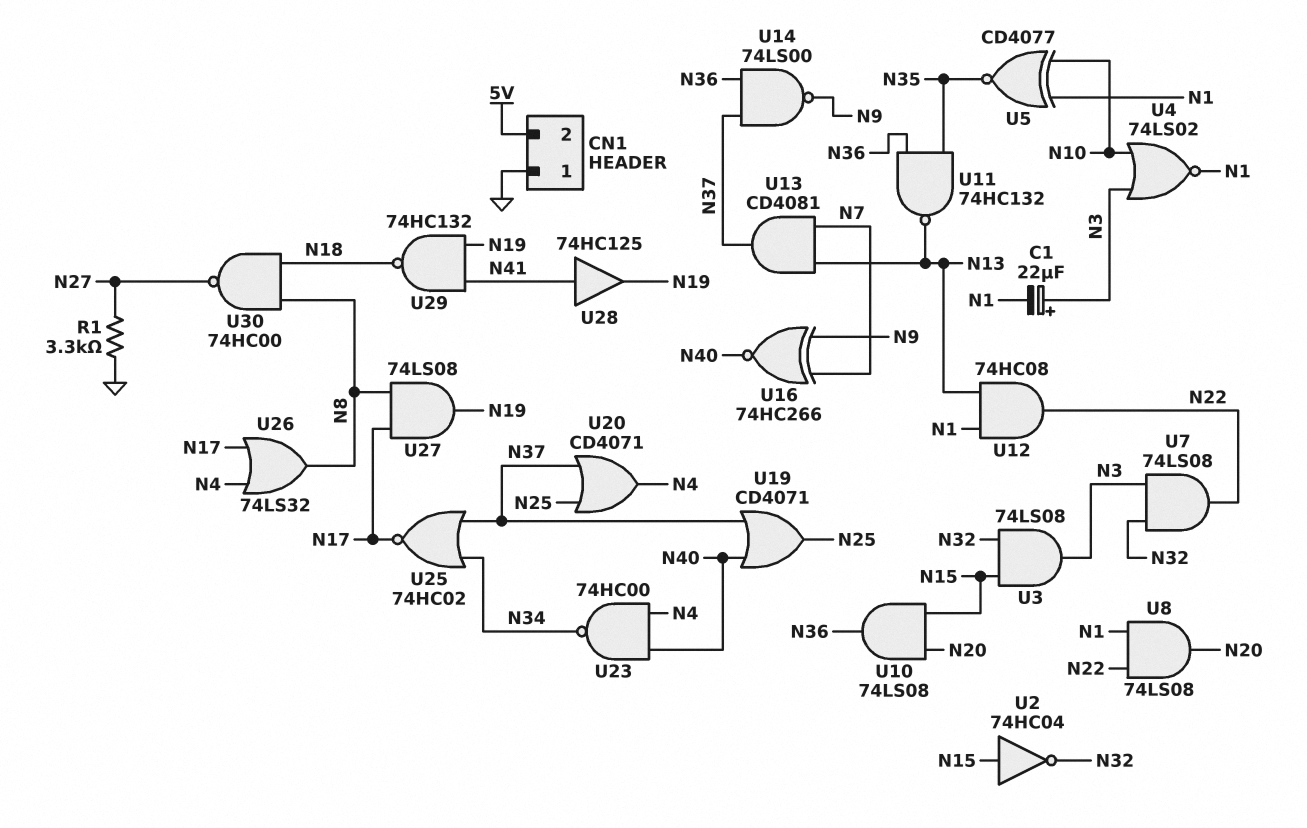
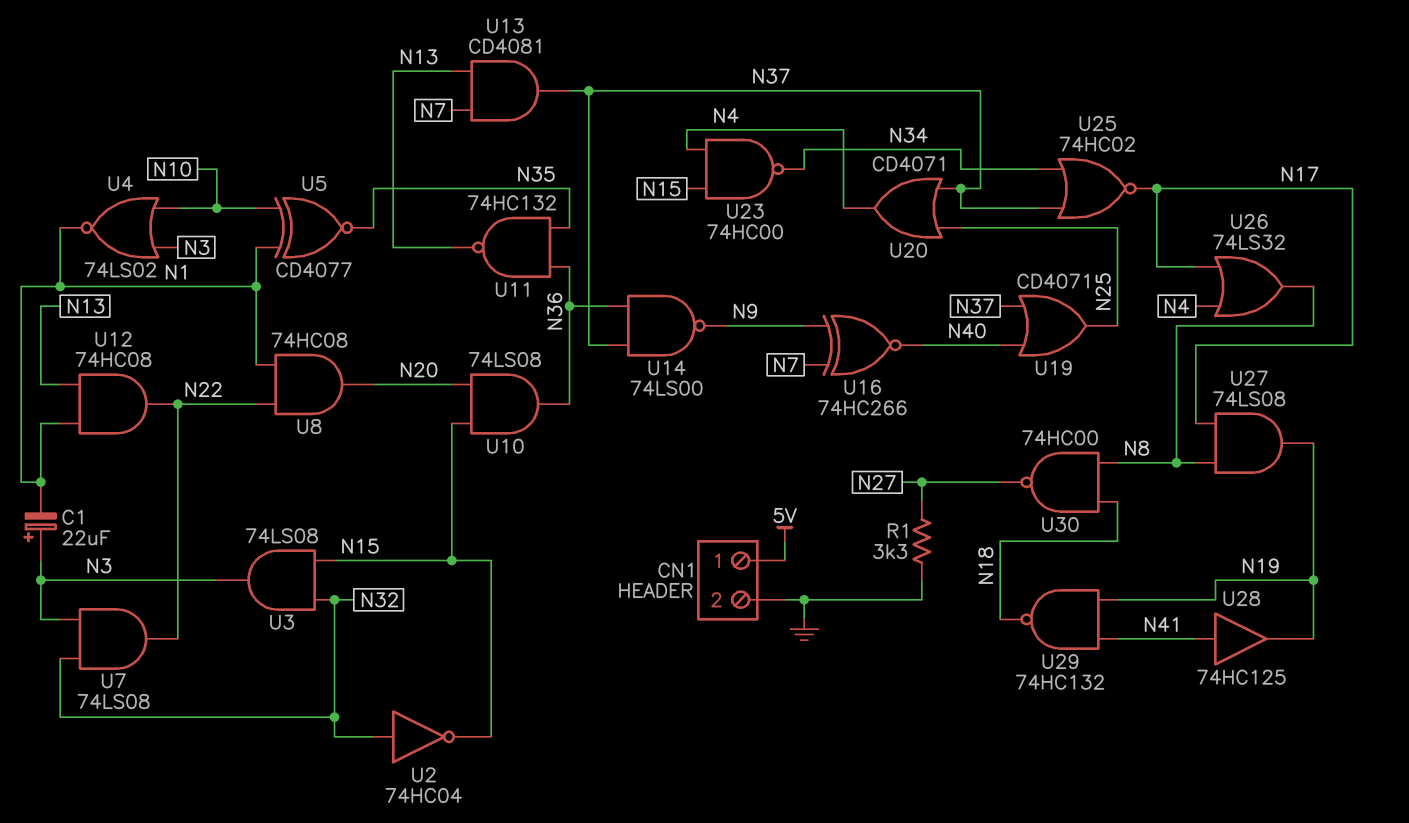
CN1 pin 1: GND -> 5V
CN1 pin 2: 5V -> GND
U2: NOT 74HC04 (in N15, out N32) -> NOT 74HC04 (in N32, out N15)
U8: AND 74LS08 (in N1, in N22, out N20) -> AND 74HC08 (in N1, in N22, out N20)
U23: NAND 74HC00 (in N4, in N40, out N34) -> NAND 74HC00 (in N4, in N15, out N34)

